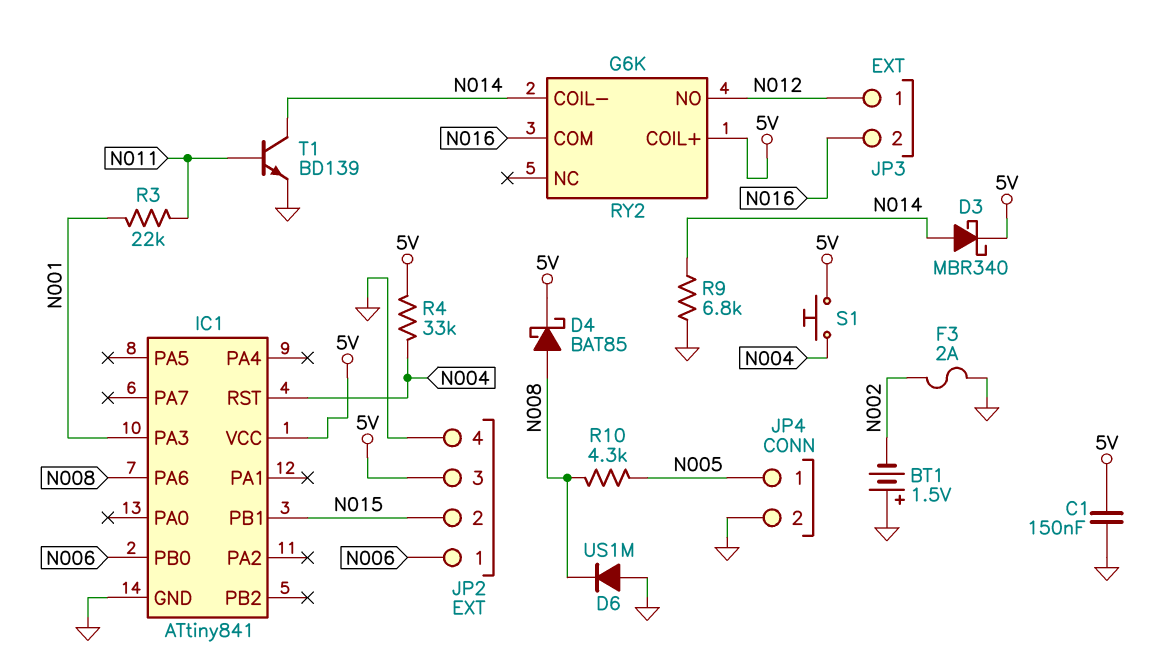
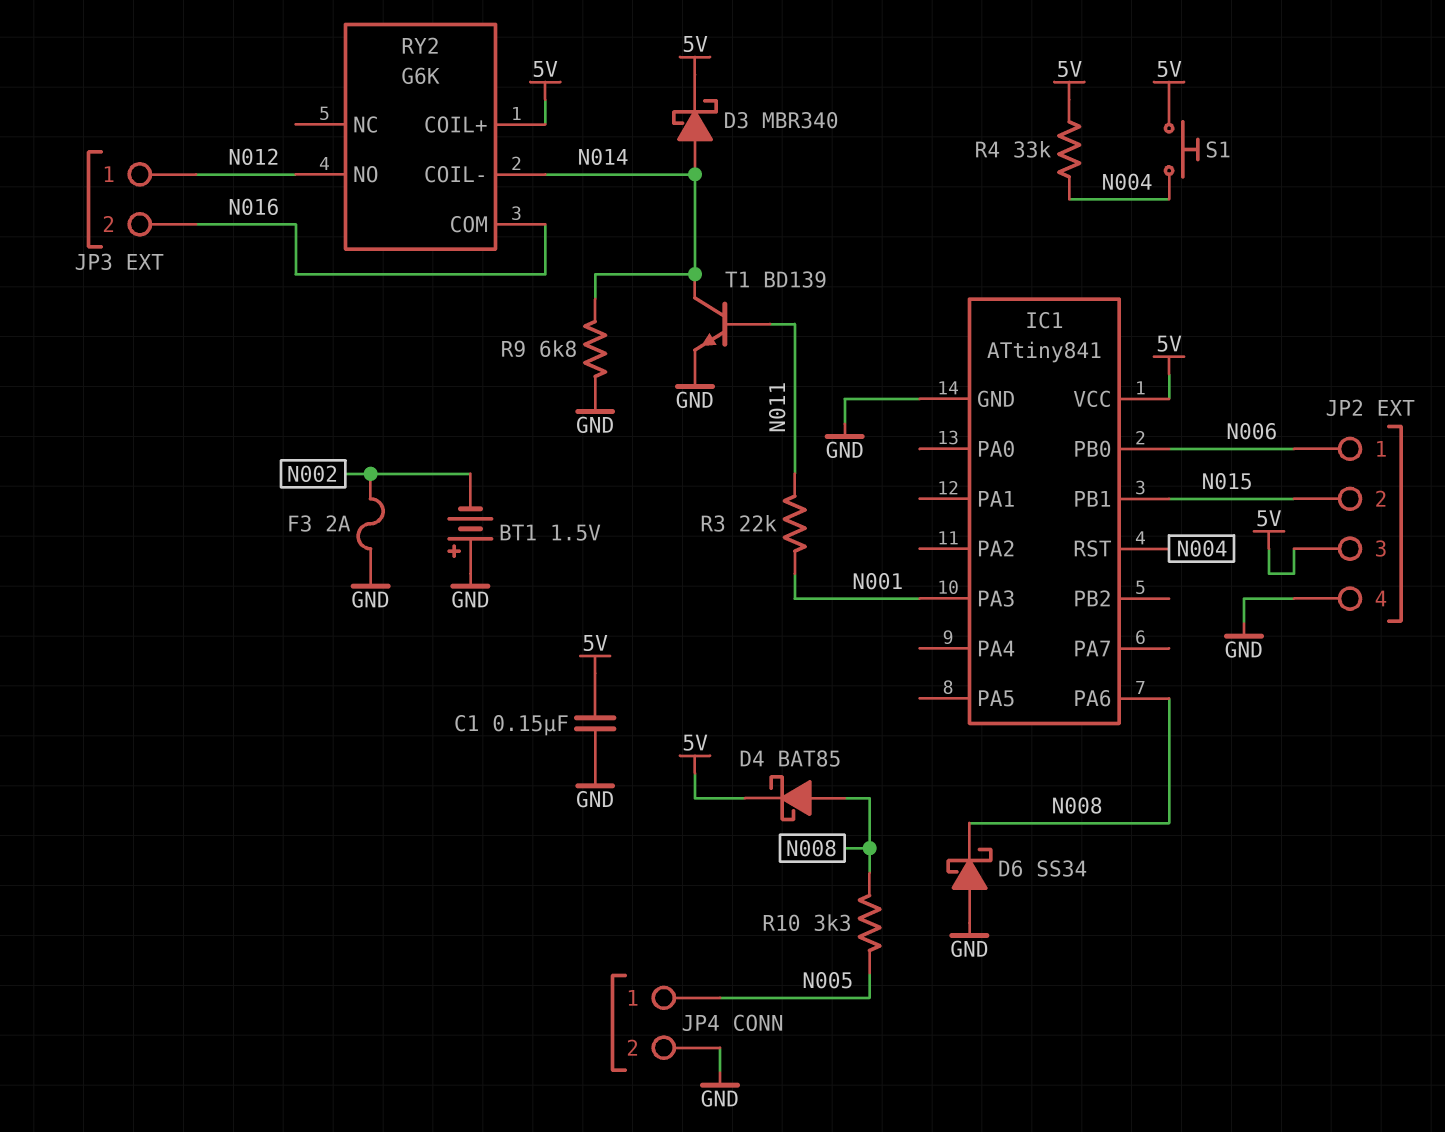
D6: diode US1M (A GND, K N008) -> schottky SS34 (A GND, K N008)
R10: 4.3k (N005, N008) -> 3.3k (N005, N008)

